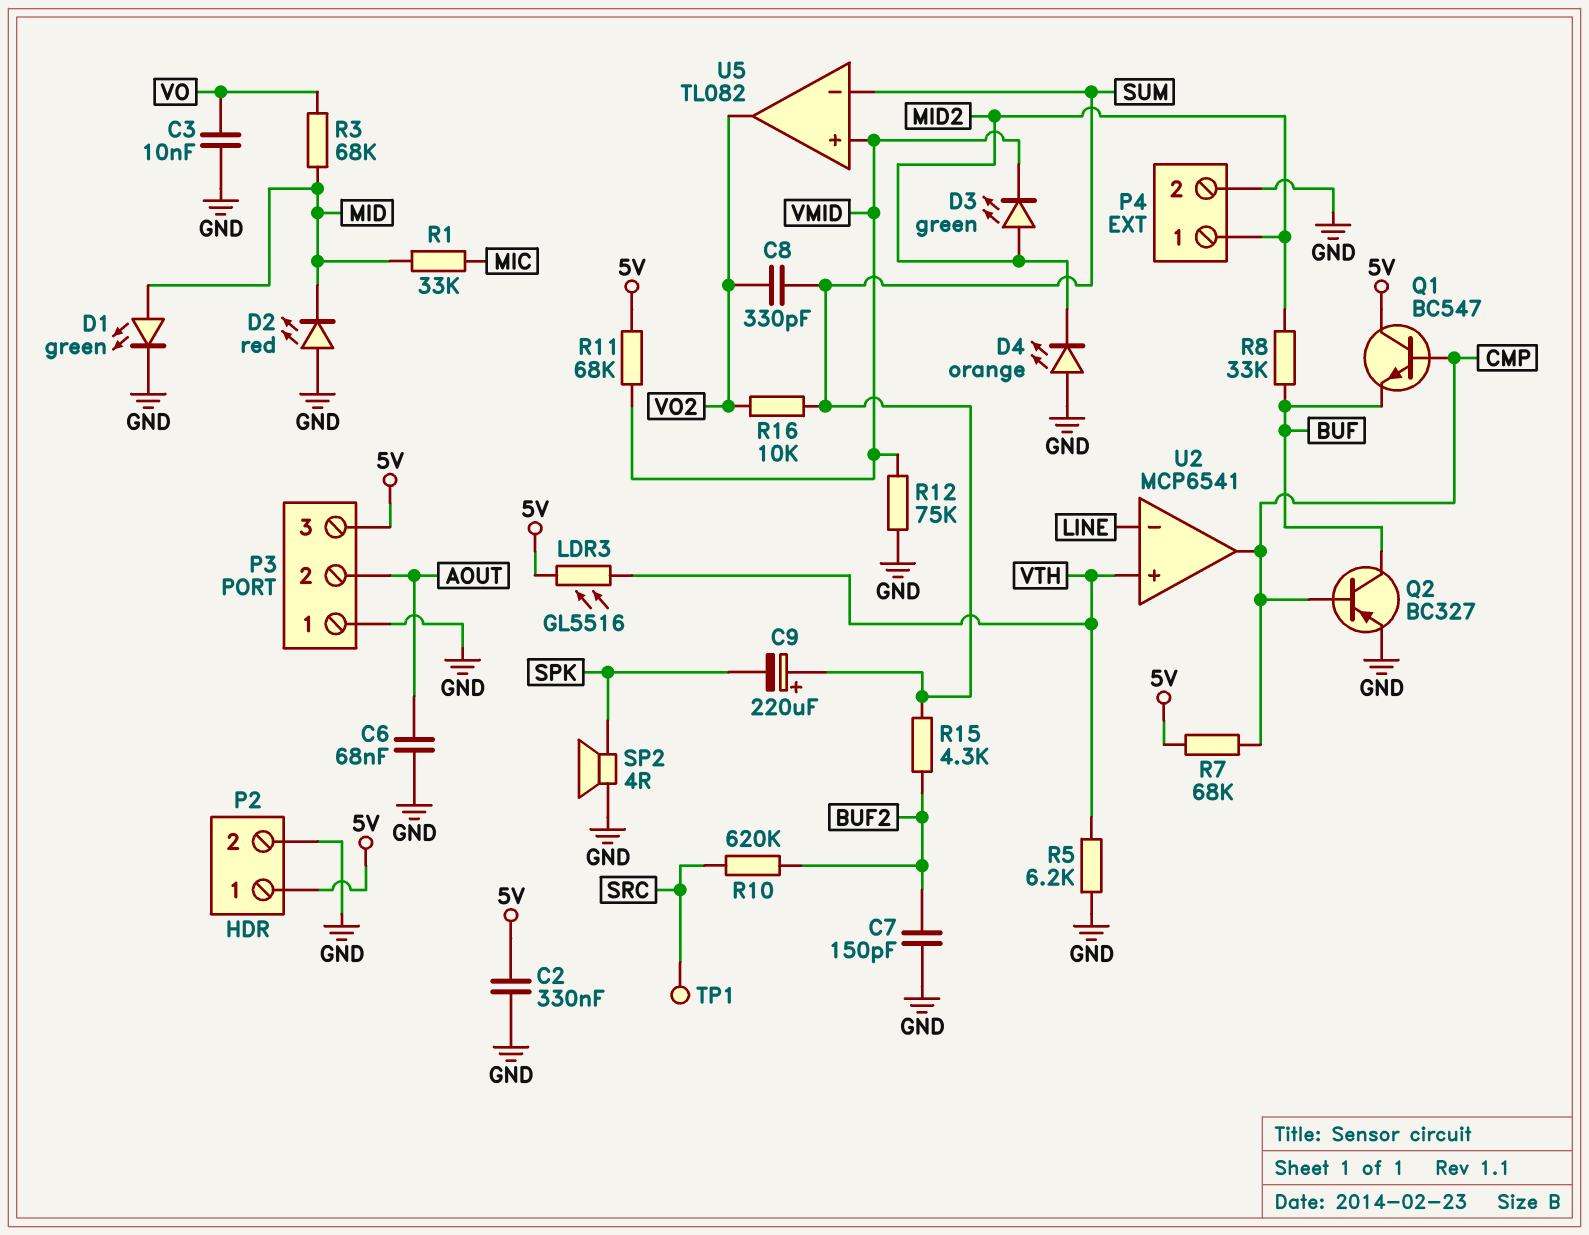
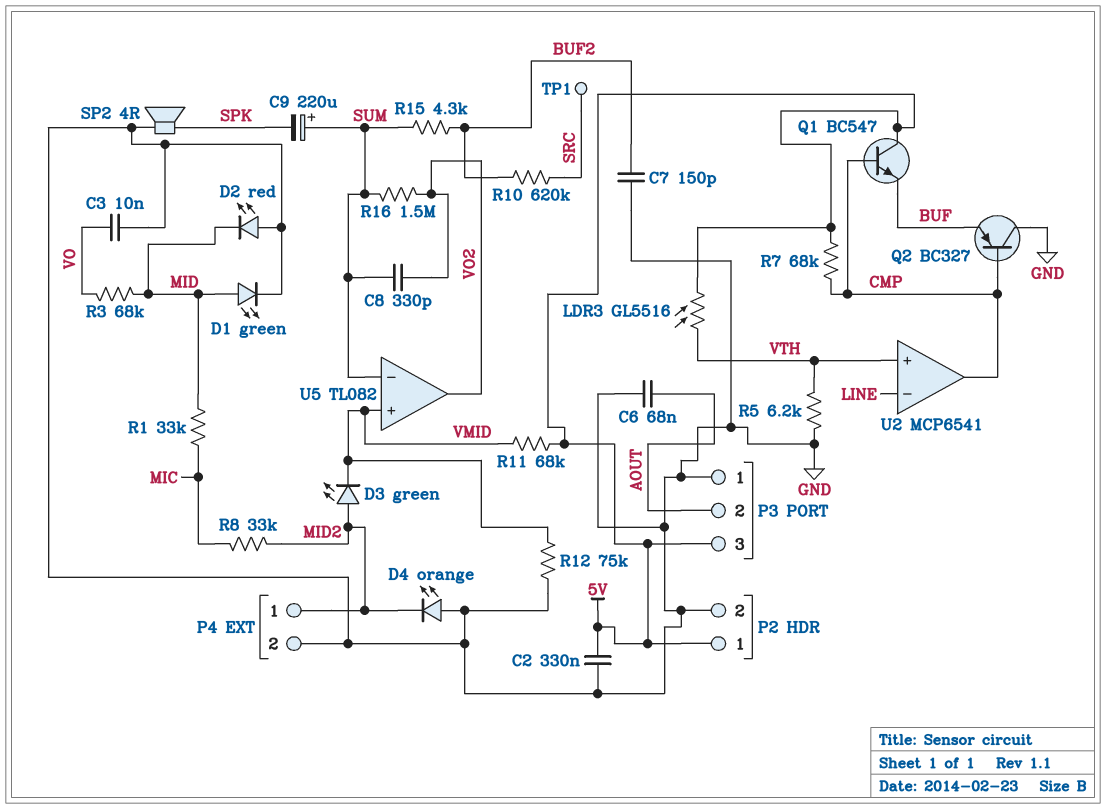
Q2: PNP BC327 (B CMP, C BUF, E GND) -> PNP BC327 (B CMP, C GND, E BUF)
R8: 33k (BUF, MID2) -> 33k (MIC, MID2)
R16: 10k (SUM, VO2) -> 1.5M (SUM, VO2)

